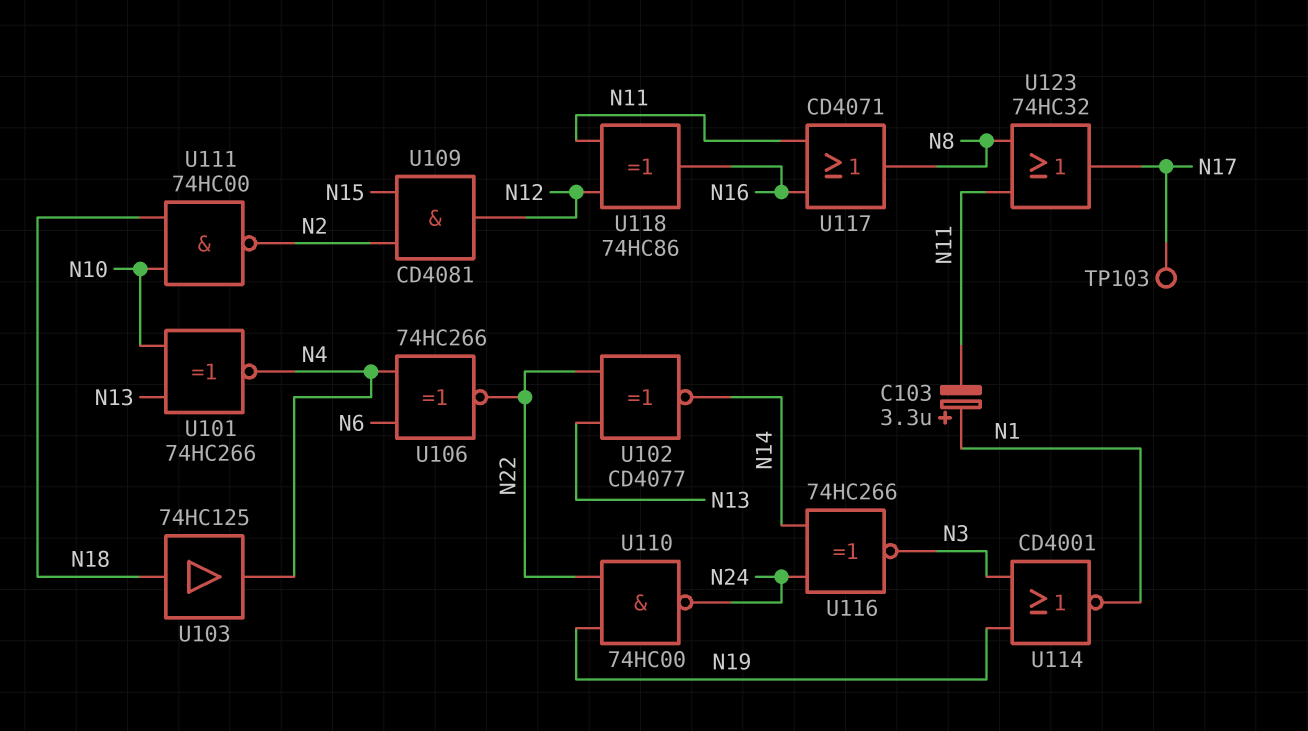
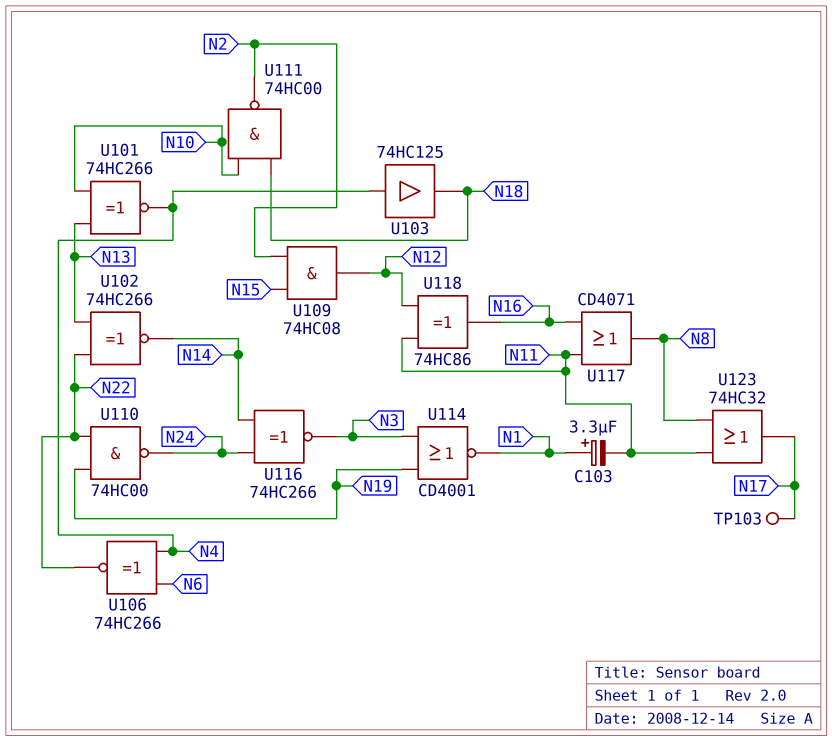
U102: XNOR CD4077 (in N13, in N22, out N14) -> XNOR 74HC266 (in N13, in N22, out N14)
U103: buffer 74HC125 (in N18, out N4) -> buffer 74HC125 (in N4, out N18)
U109: AND CD4081 (in N2, in N15, out N12) -> AND 74HC08 (in N2, in N15, out N12)

